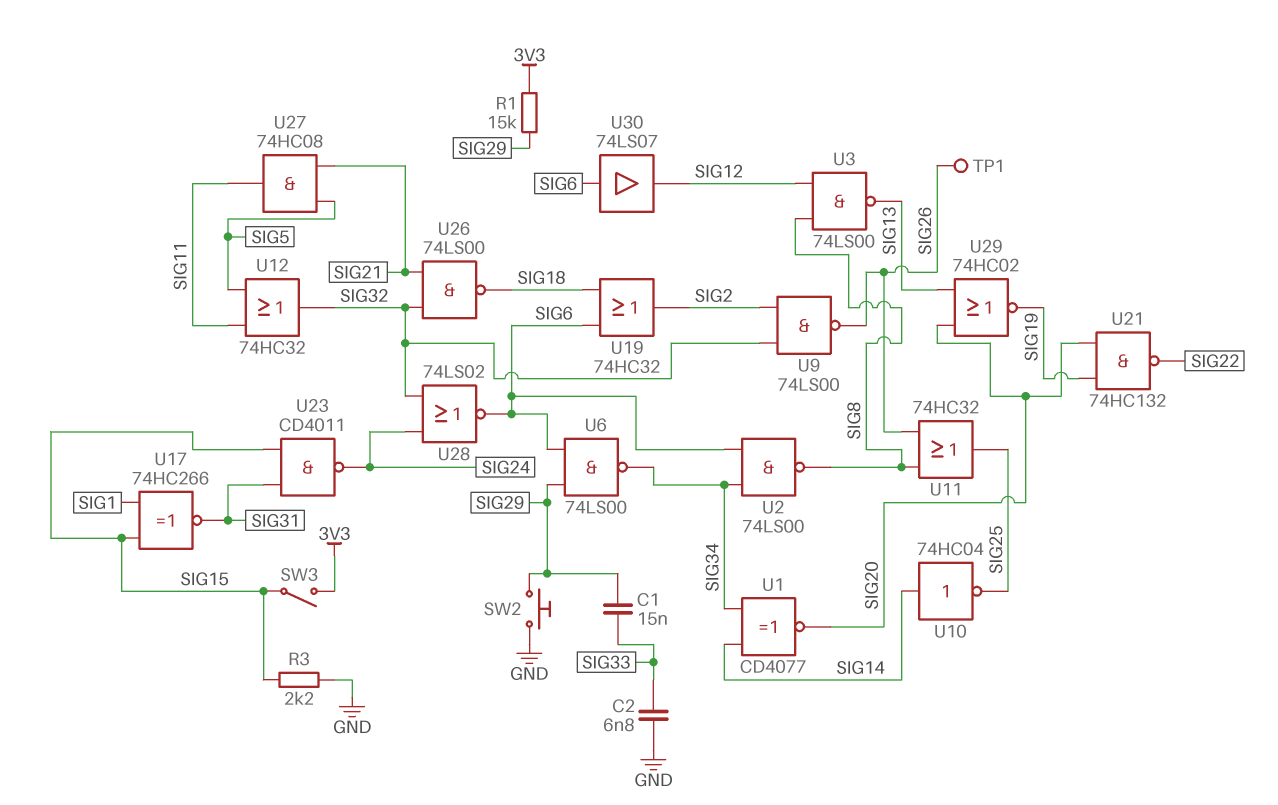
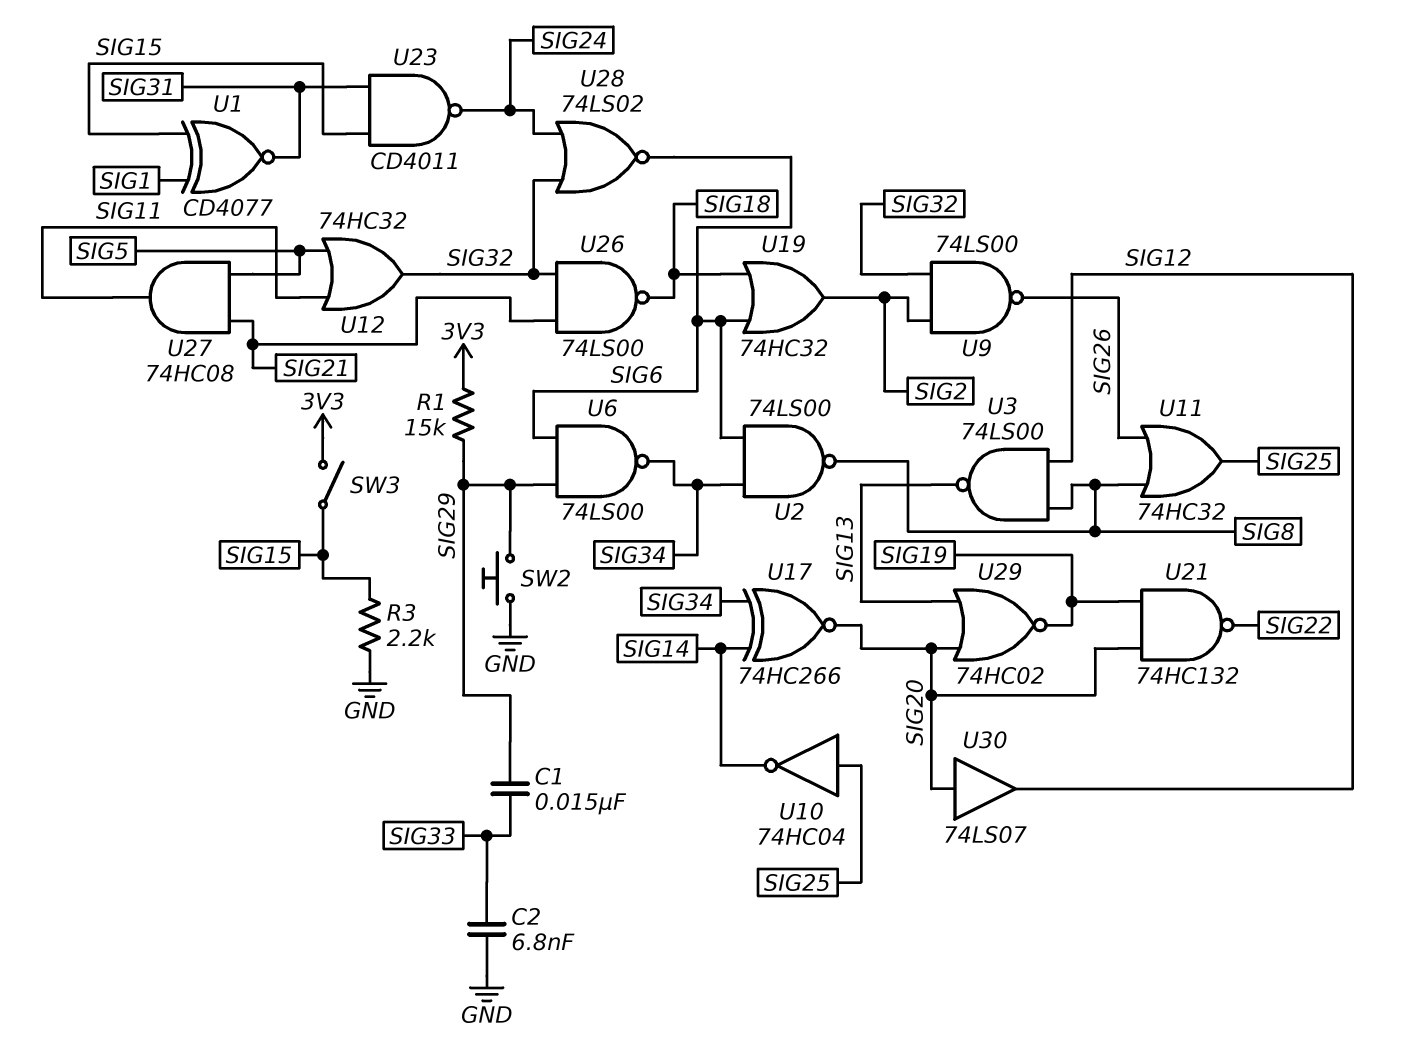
TP1: test point (SIG26) -> none
U1: XNOR CD4077 (in SIG14, in SIG34, out SIG20) -> XNOR CD4077 (in SIG1, in SIG15, out SIG31)
U10: NOT 74HC04 (in SIG14, out SIG25) -> NOT 74HC04 (in SIG25, out SIG14)
U17: XNOR 74HC266 (in SIG1, in SIG15, out SIG31) -> XNOR 74HC266 (in SIG14, in SIG34, out SIG20)
U30: buffer 74LS07 (in SIG6, out SIG12) -> buffer 74LS07 (in SIG20, out SIG12)

